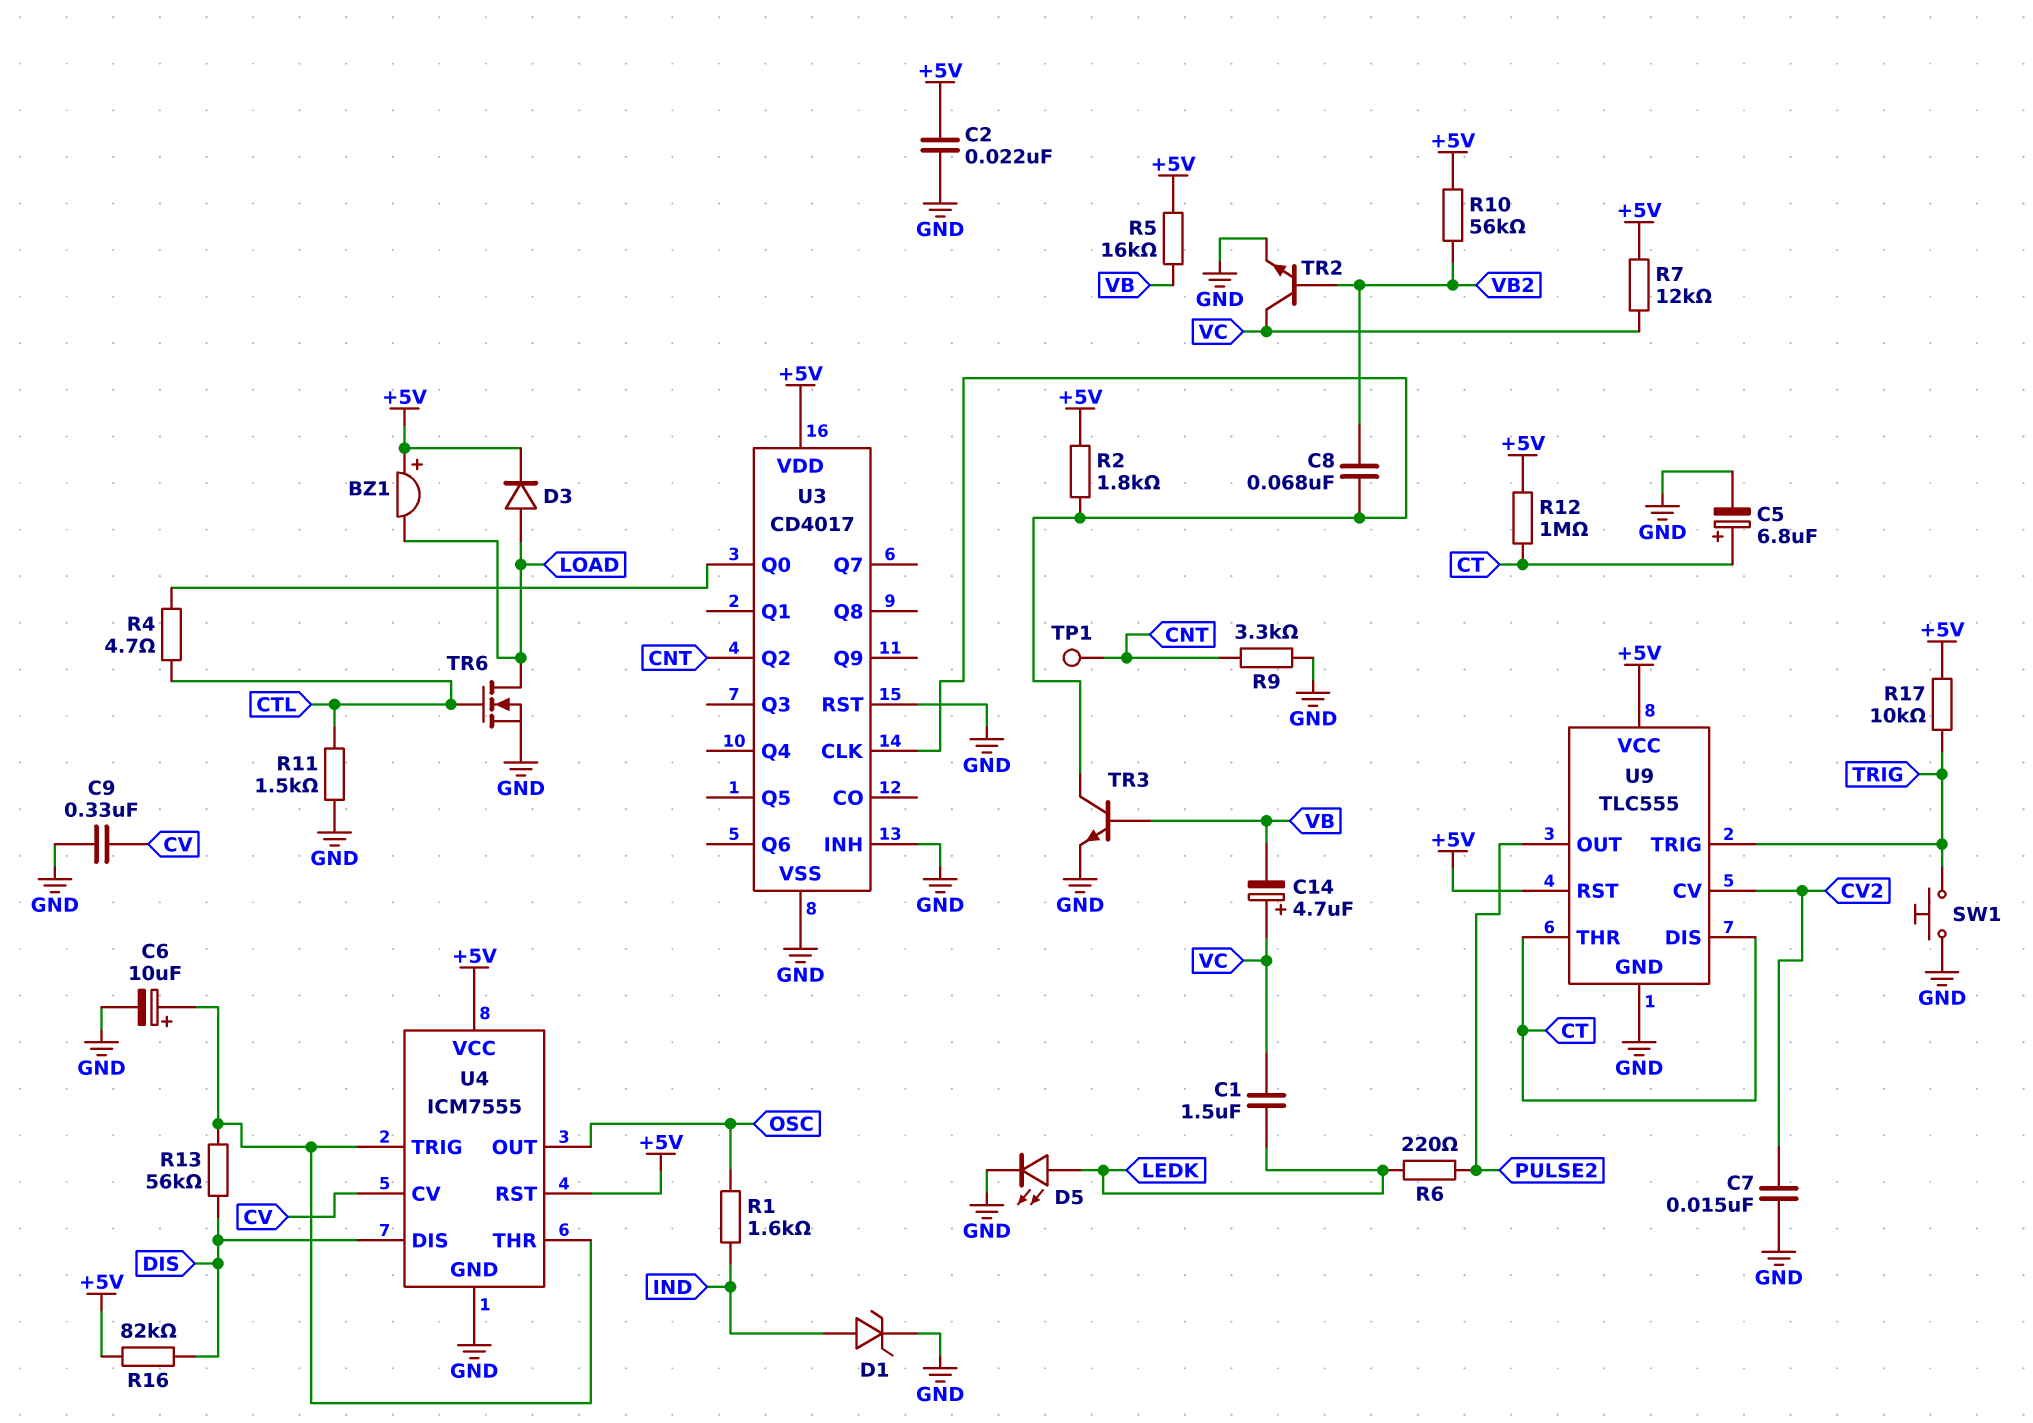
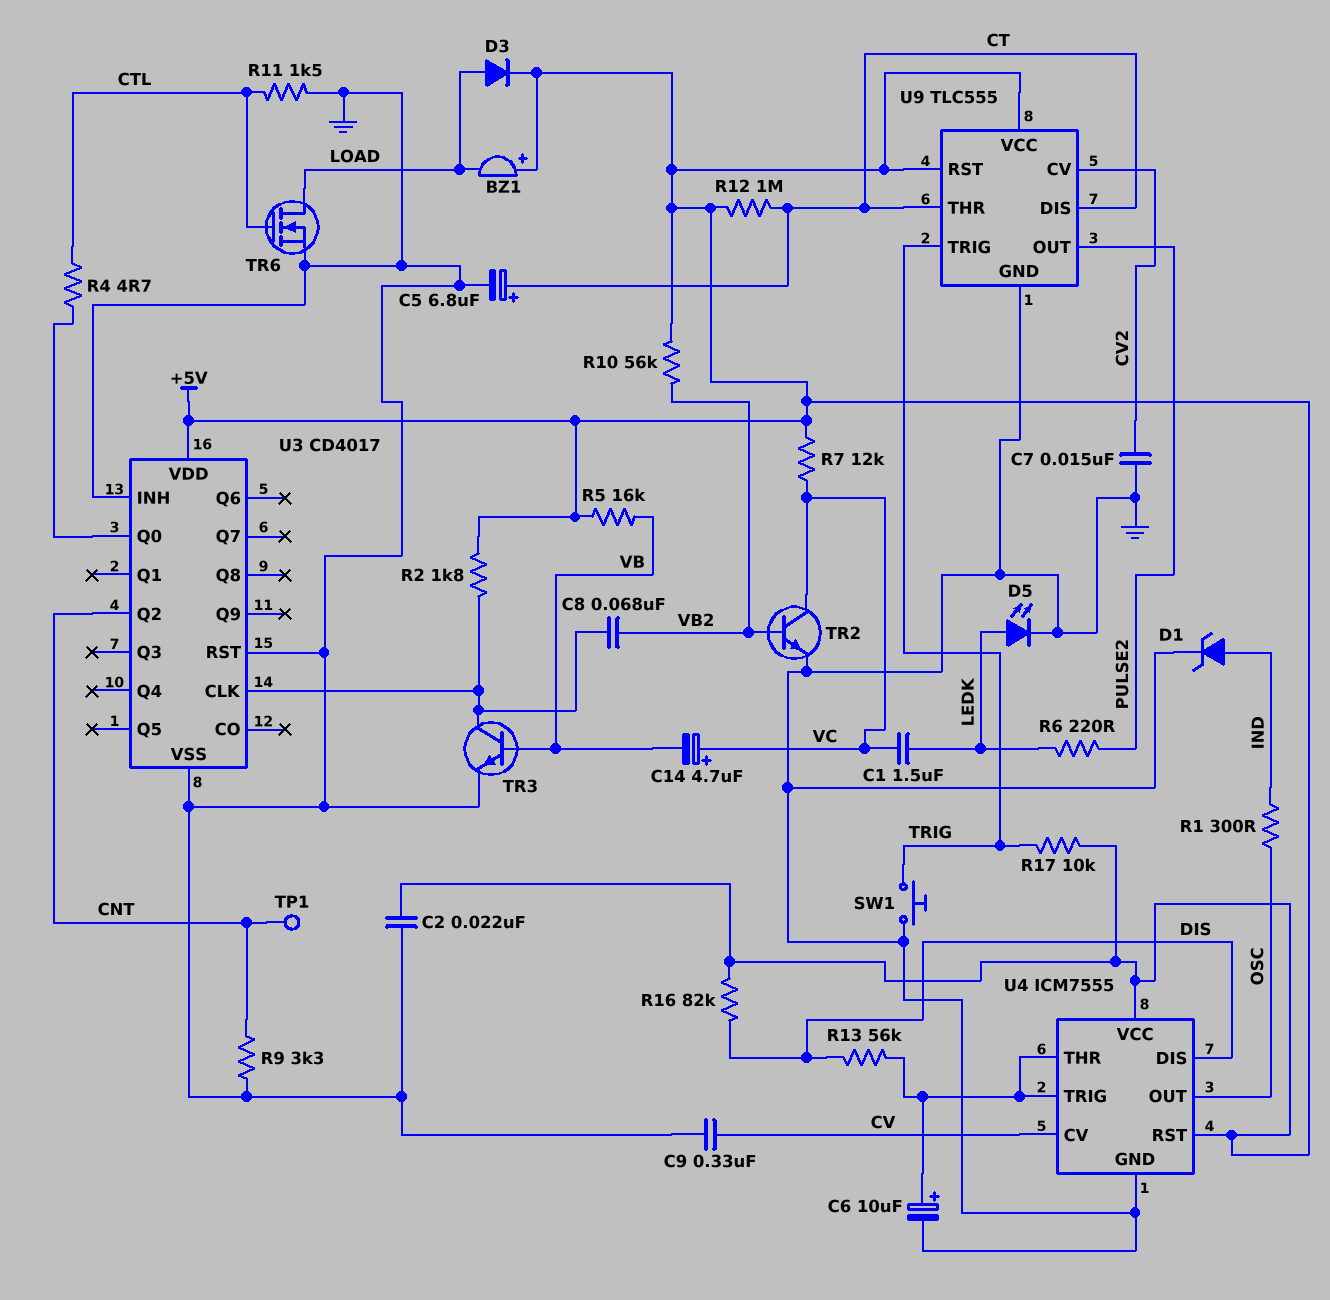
R1: 1.6k (IND, OSC) -> 300 (IND, OSC)

